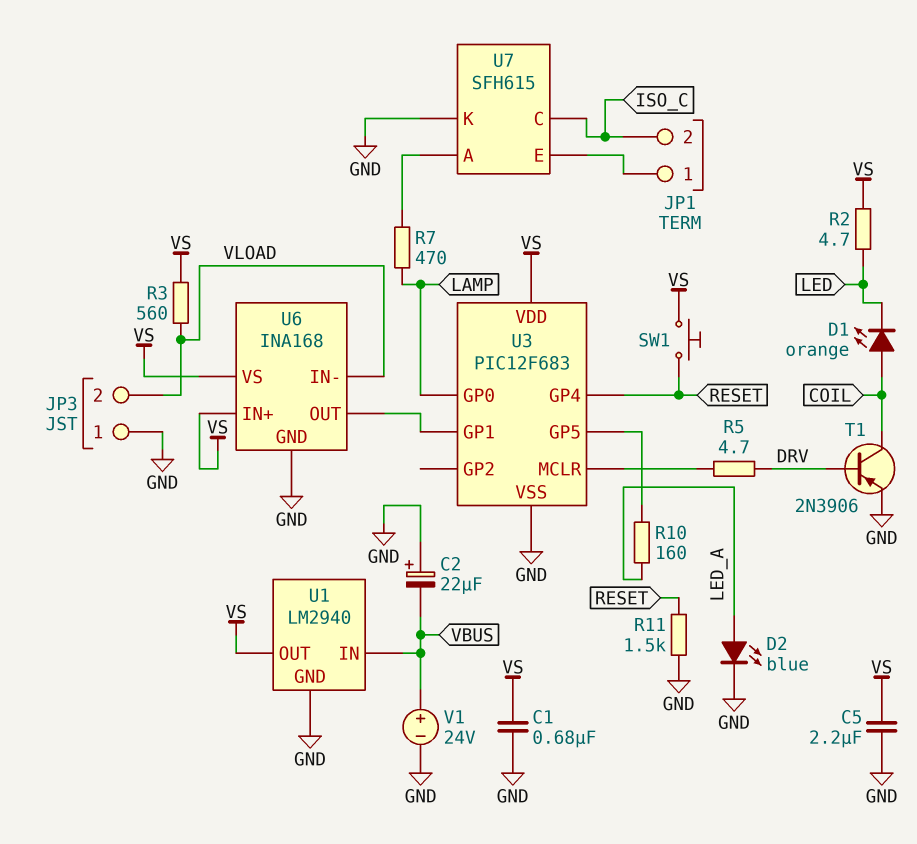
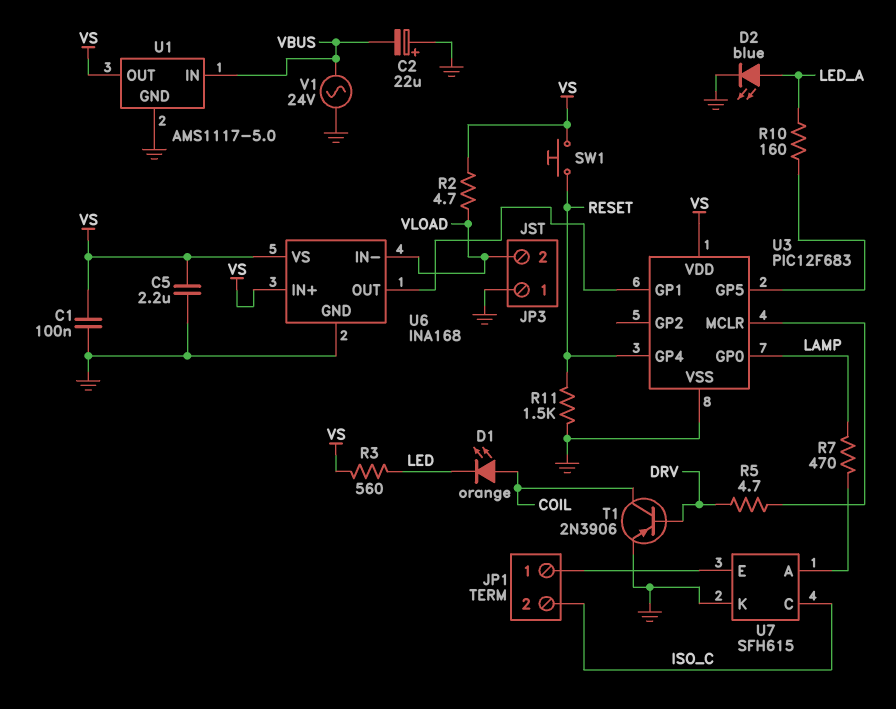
C1: 680nF (GND, VS) -> 100nF (GND, VS)
R2: 4.7 (LED, VS) -> 4.7 (VLOAD, VS)
R3: 560 (VLOAD, VS) -> 560 (LED, VS)
U1: LM2940 -> AMS1117-5.0
V1: 24V (plus VBUS, minus GND) -> AC 24V (GND, VBUS)

